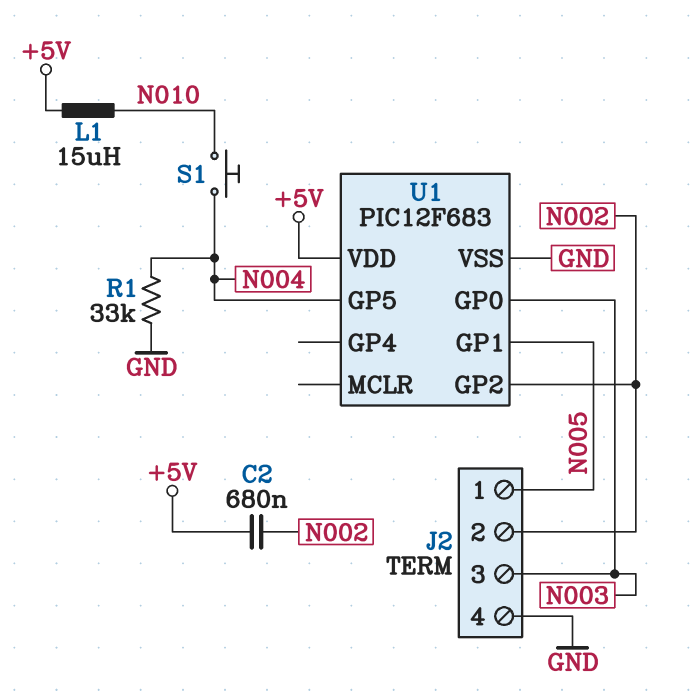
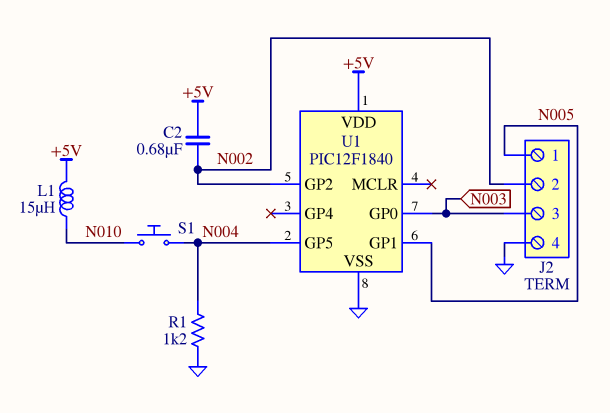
R1: 33k (GND, N004) -> 1.2k (GND, N004)
U1: PIC12F683 -> PIC12F1840

